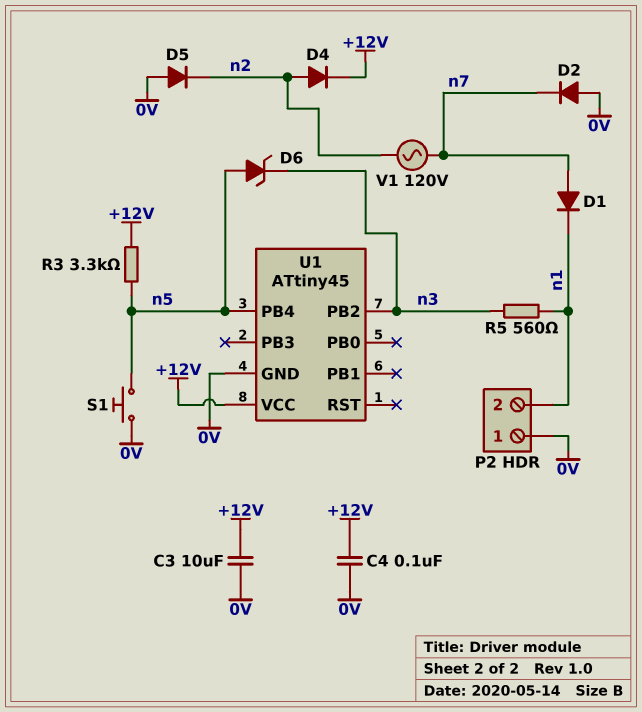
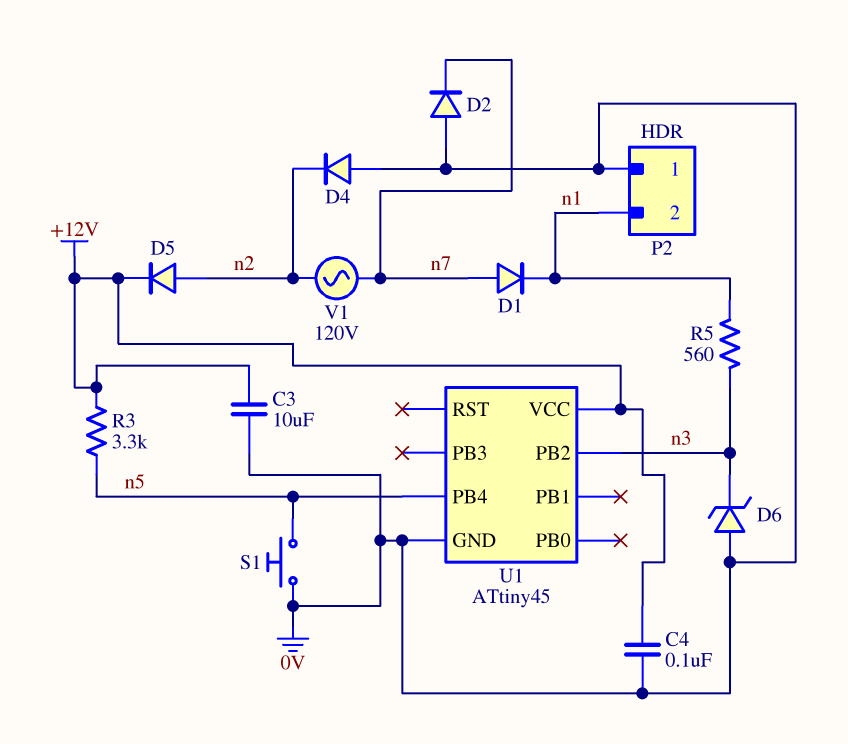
D4: diode (A n2, K +12V) -> diode (A 0V, K n2)
D5: diode (A 0V, K n2) -> diode (A n2, K +12V)
D6: zener (A n5, K n3) -> zener (A 0V, K n3)

